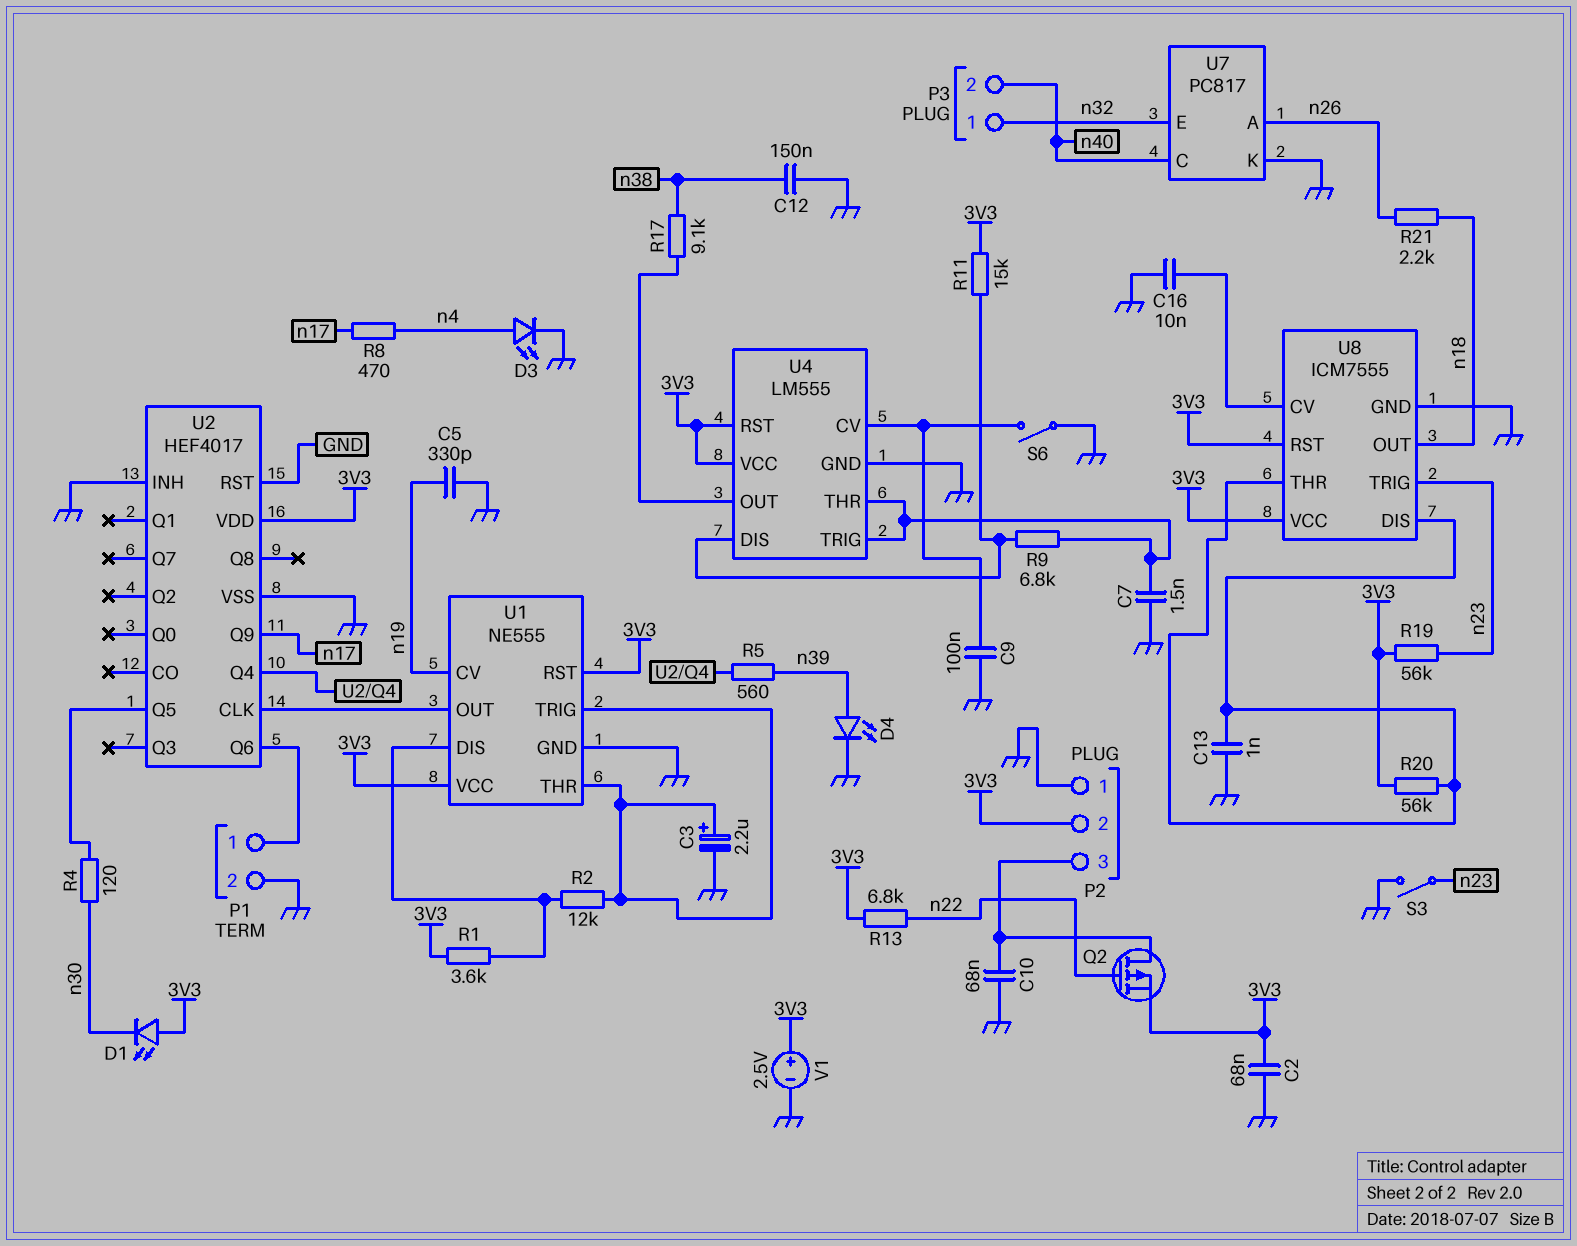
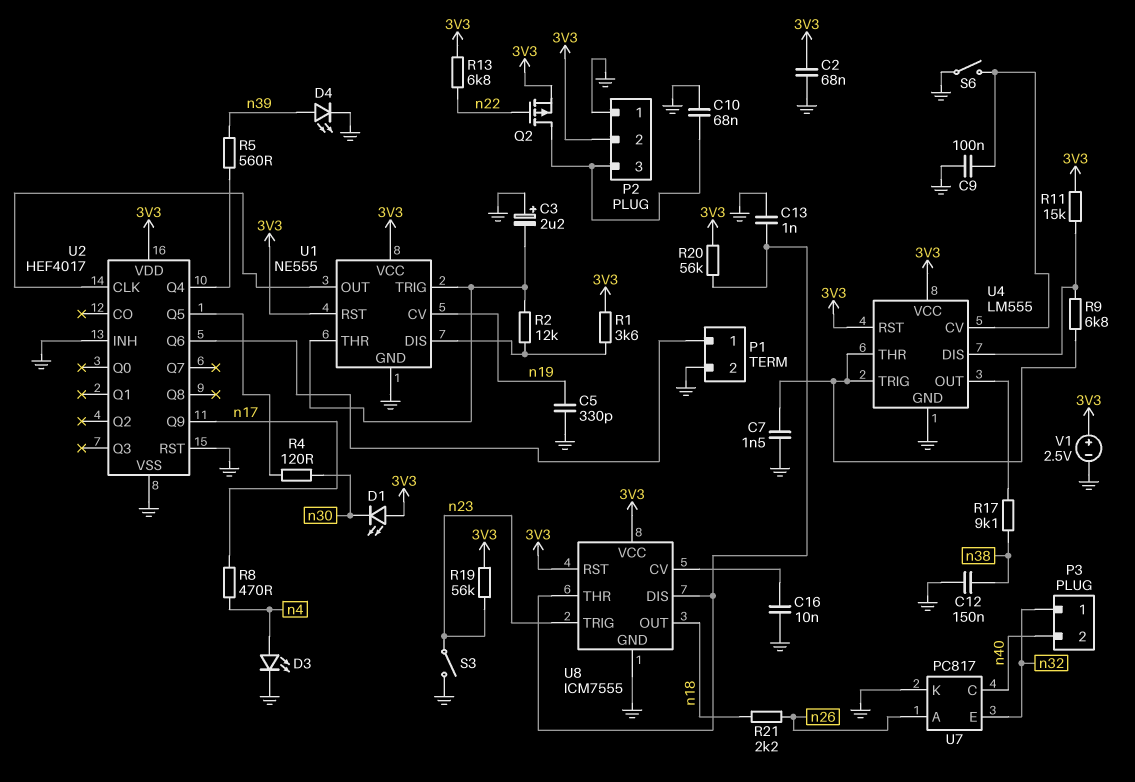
C3: 2.2uF (plus U1/THR, minus GND) -> 2.2uF (plus GND, minus U1/THR)

